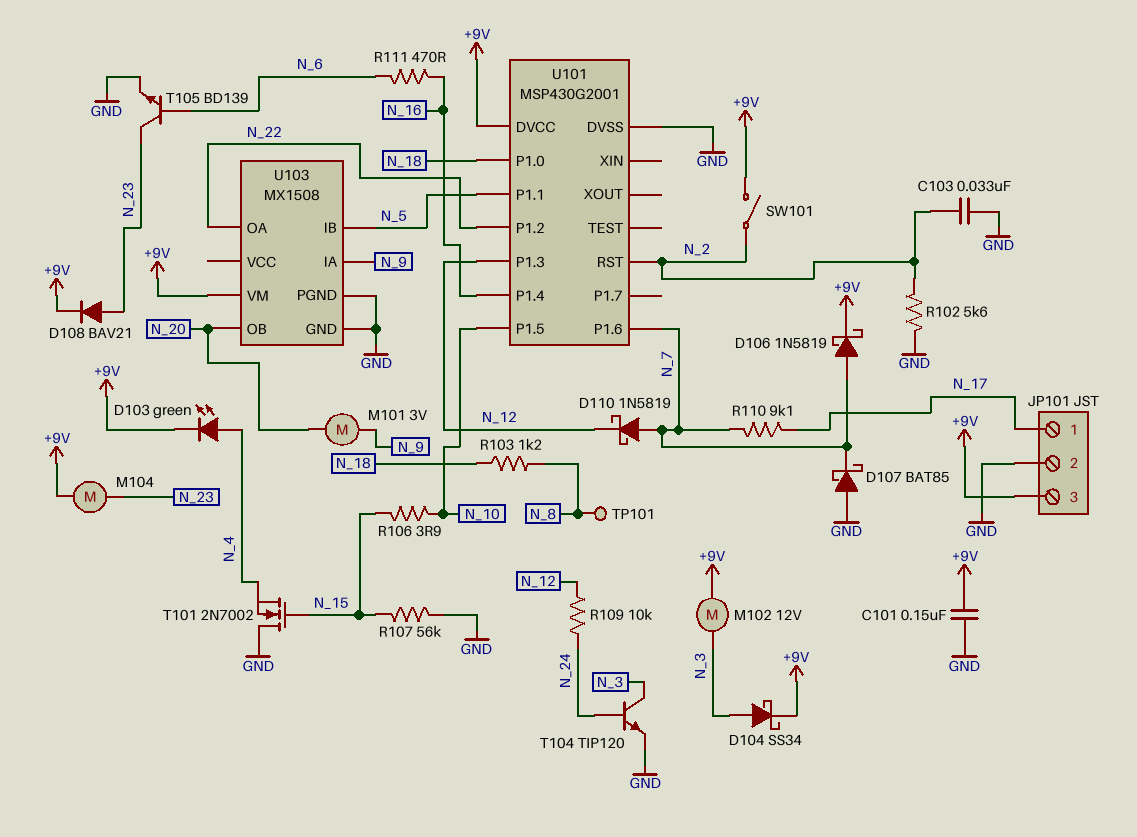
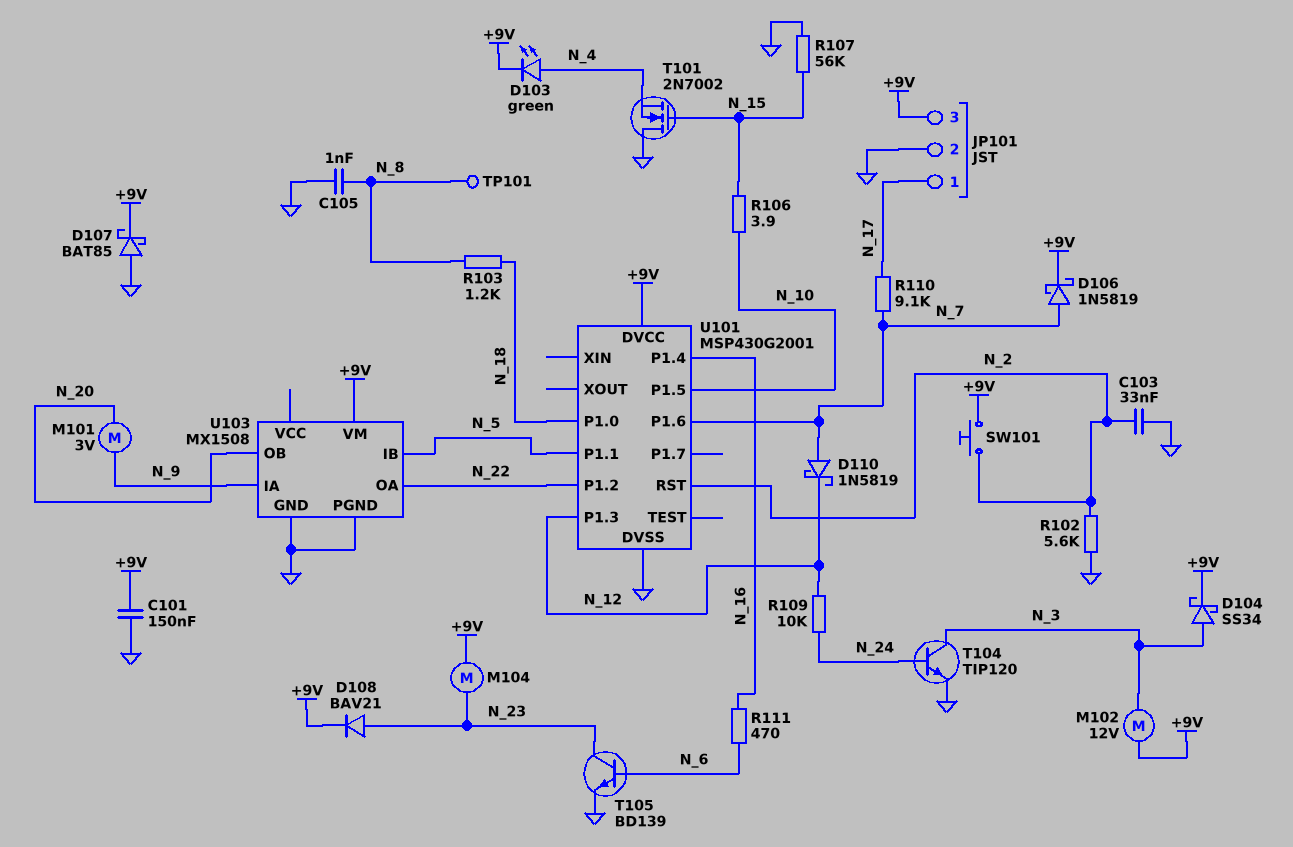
C105: none -> 1nF (GND, N_8)
D107: schottky BAT85 (A GND, K N_7) -> schottky BAT85 (A GND, K +9V)
SW101: switch (+9V, N_2) -> button (+9V, N_2)

